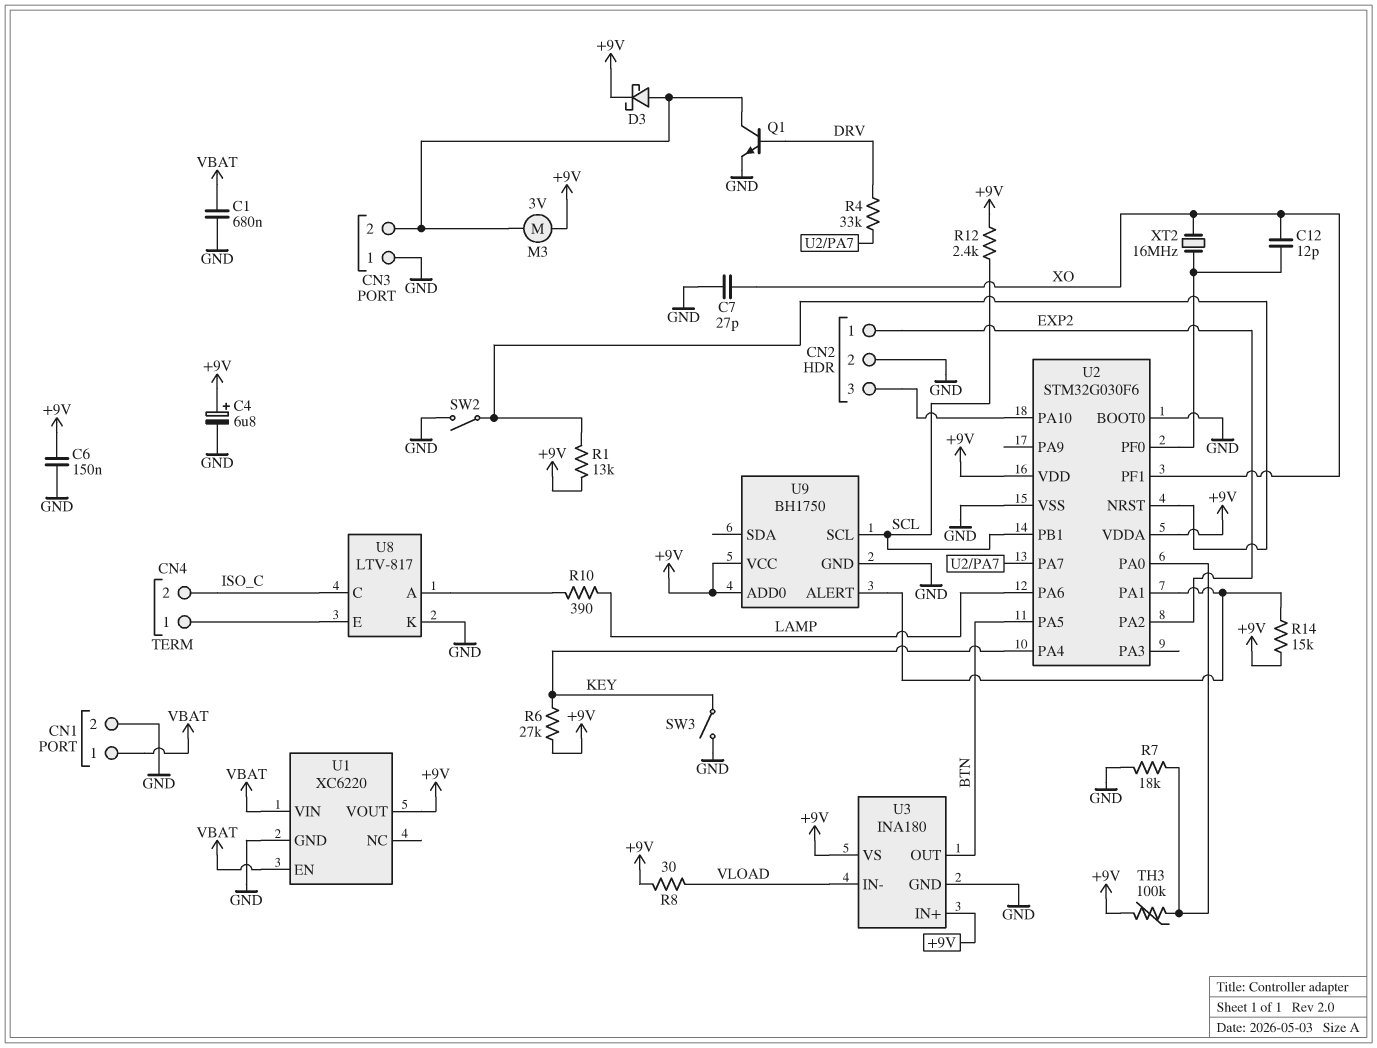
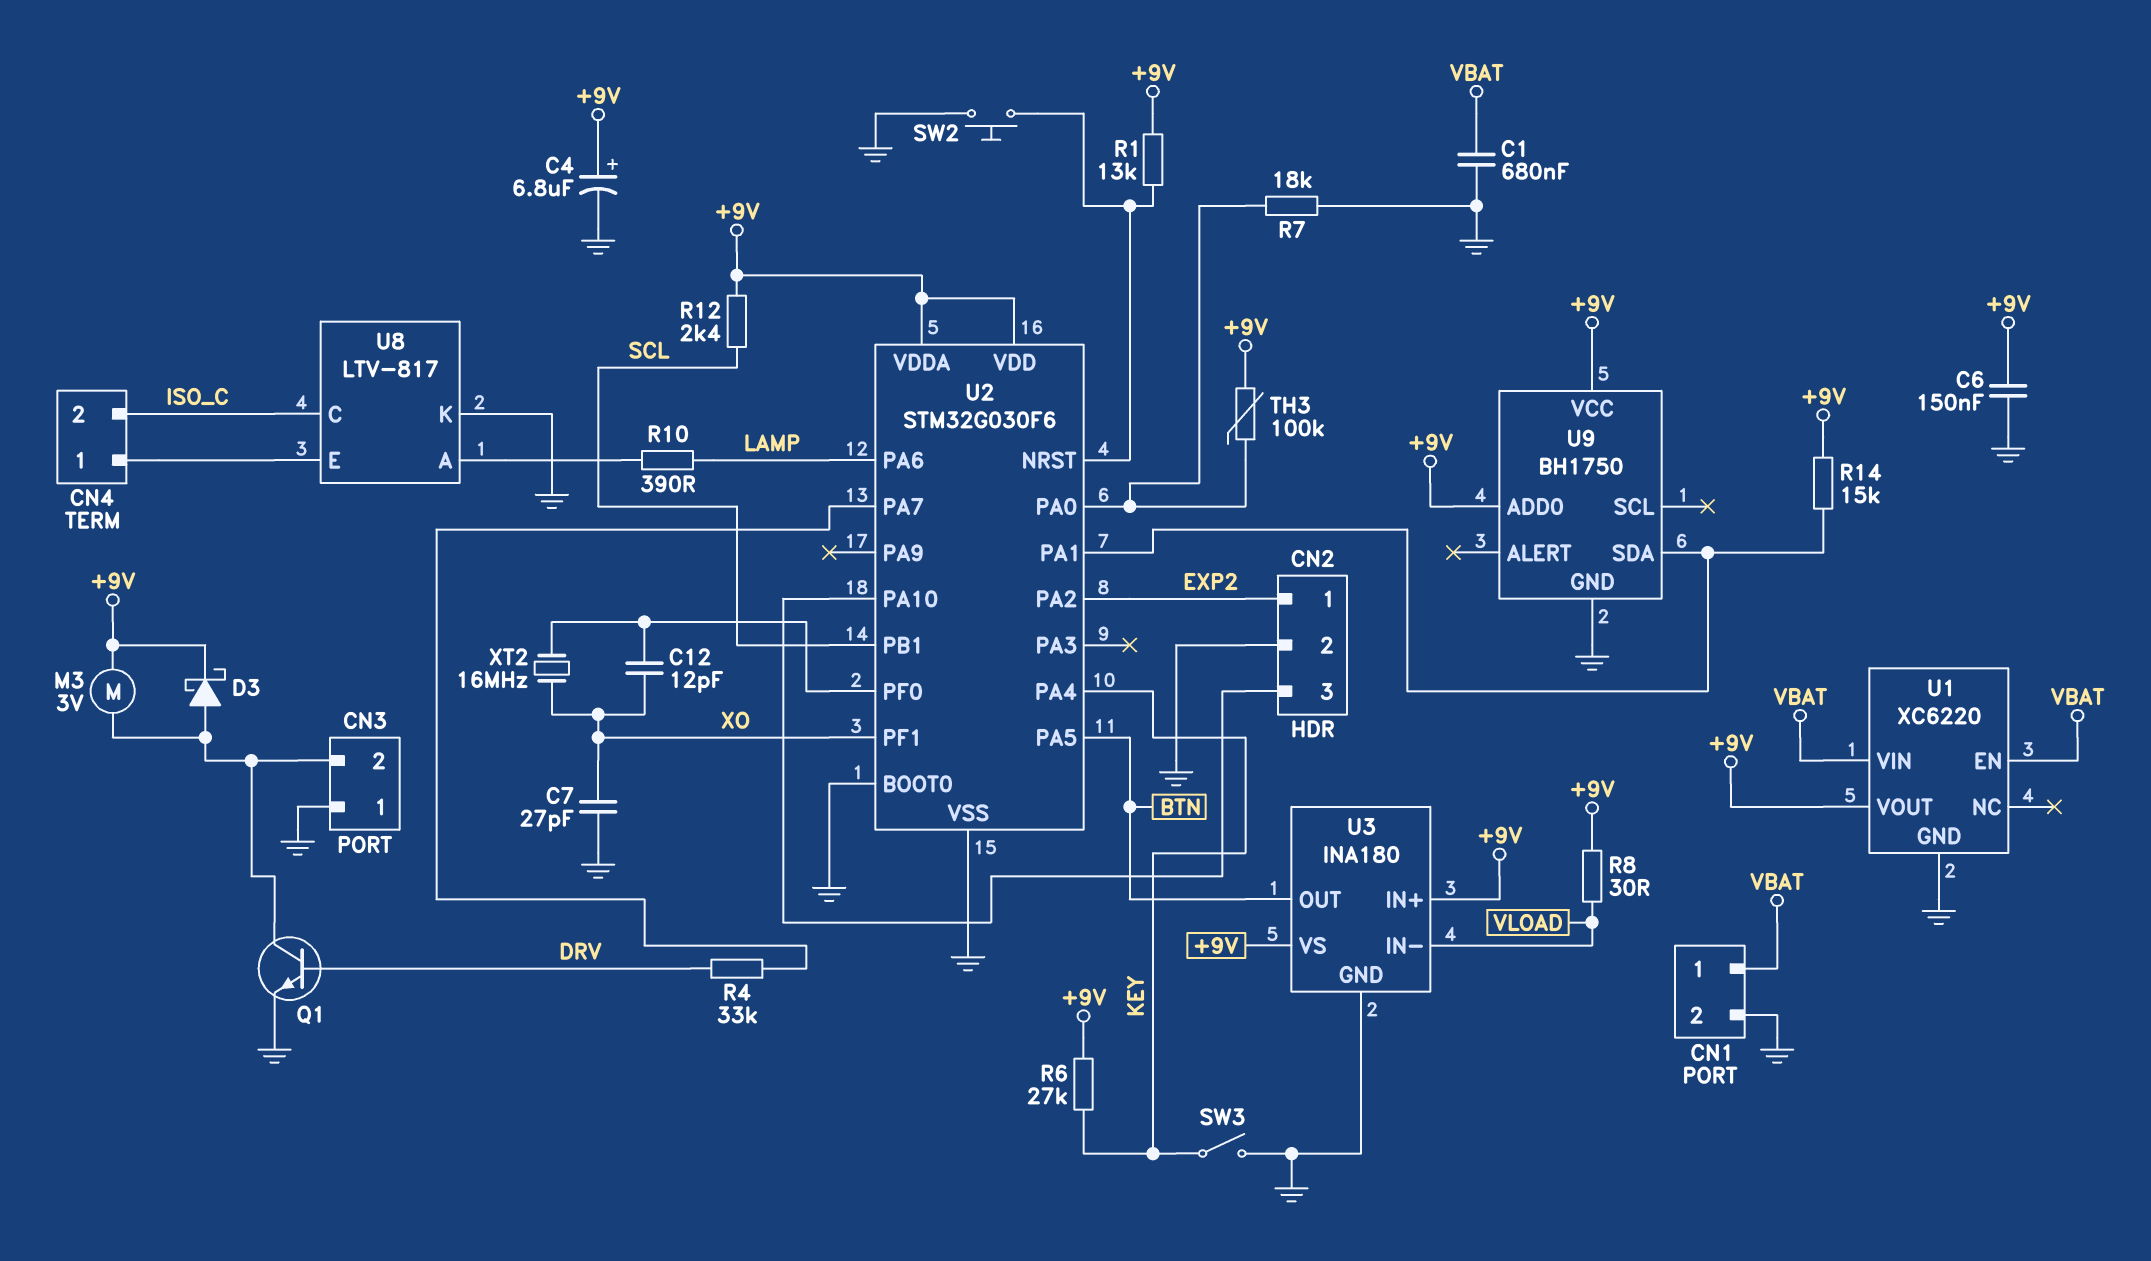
SW2: switch (GND, U2/NRST) -> button (GND, U2/NRST)
U9 pin ALERT: U2/PA1 -> none
U9 pin SCL: SCL -> none
U9 pin SDA: none -> U2/PA1

